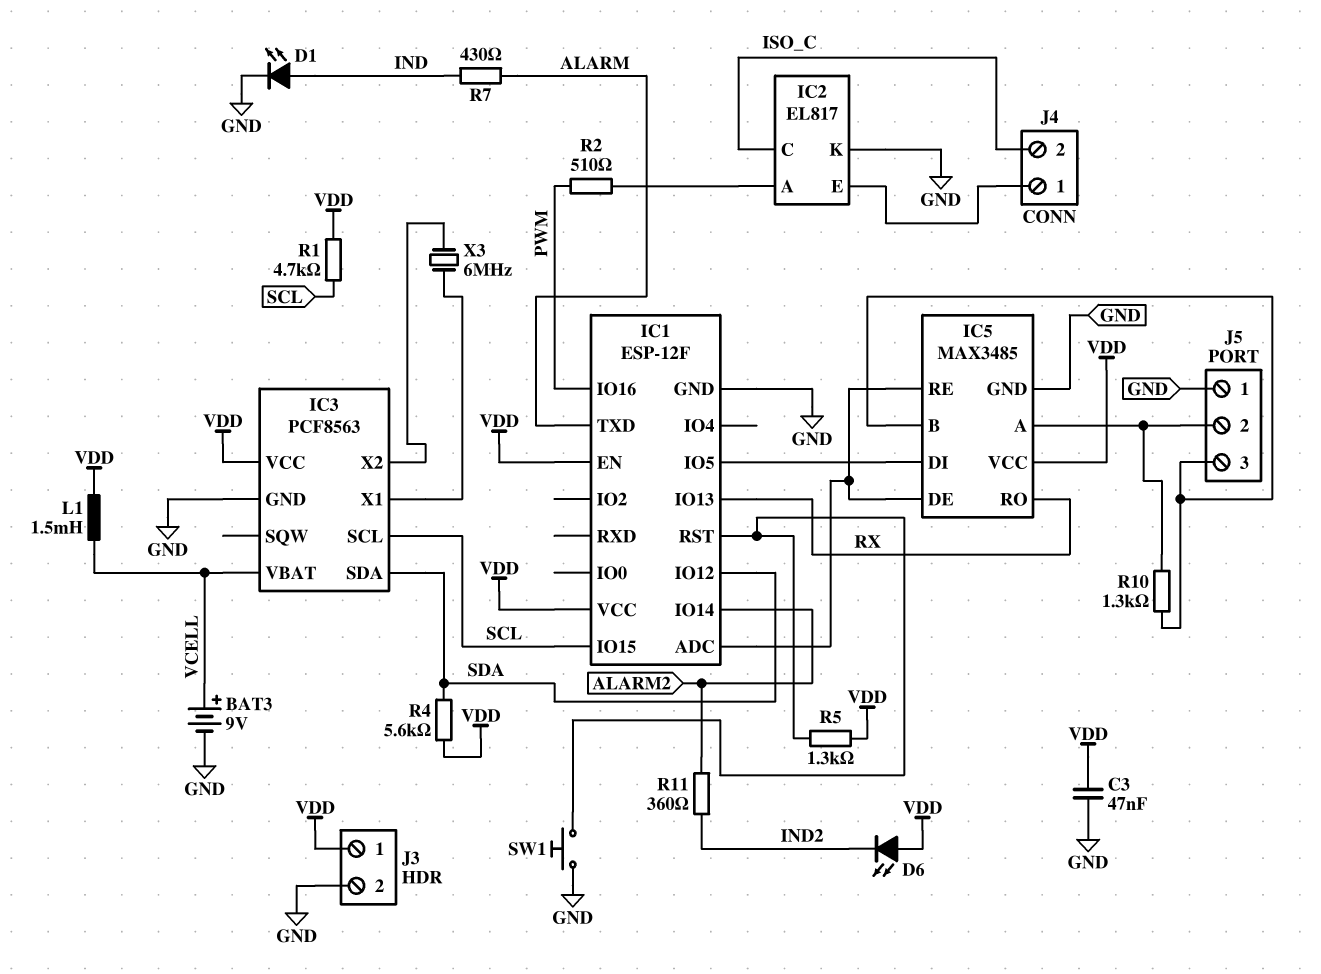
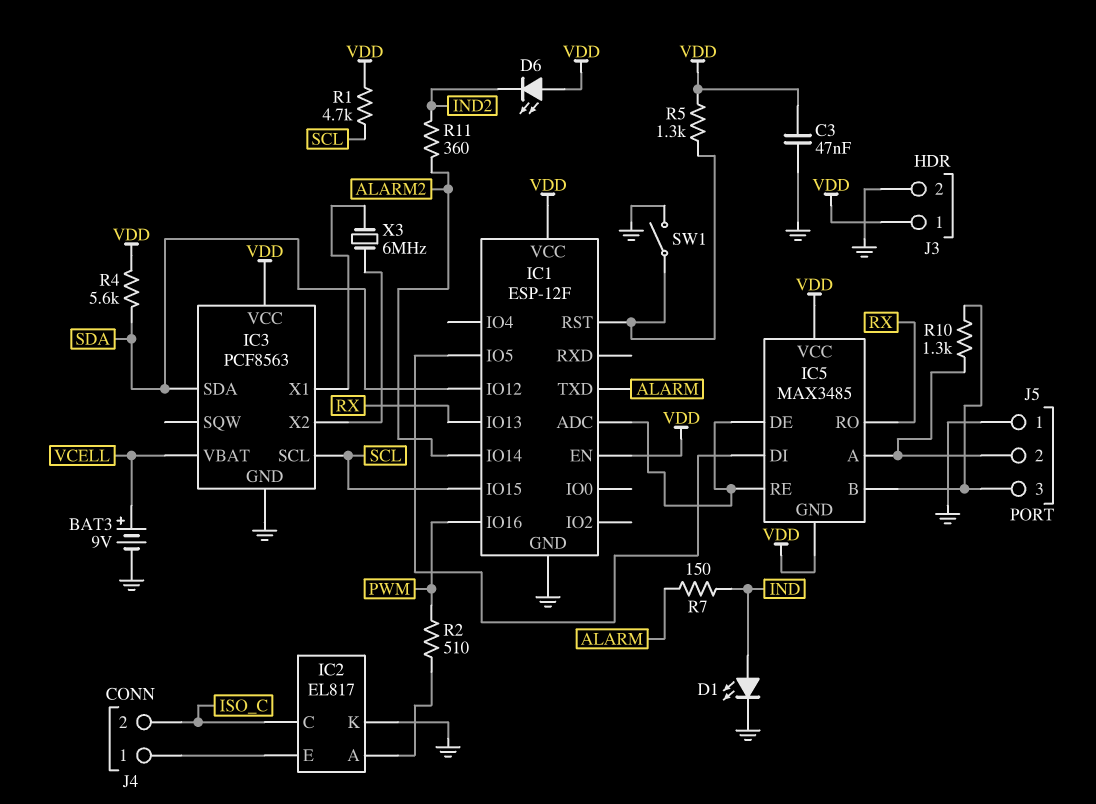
IC5 pin GND: GND -> VDD
L1: 1.5mH (VCELL, VDD) -> none
R7: 430 (ALARM, IND) -> 150 (ALARM, IND)
SW1: button (GND, IC1/RST) -> switch (GND, IC1/RST)

